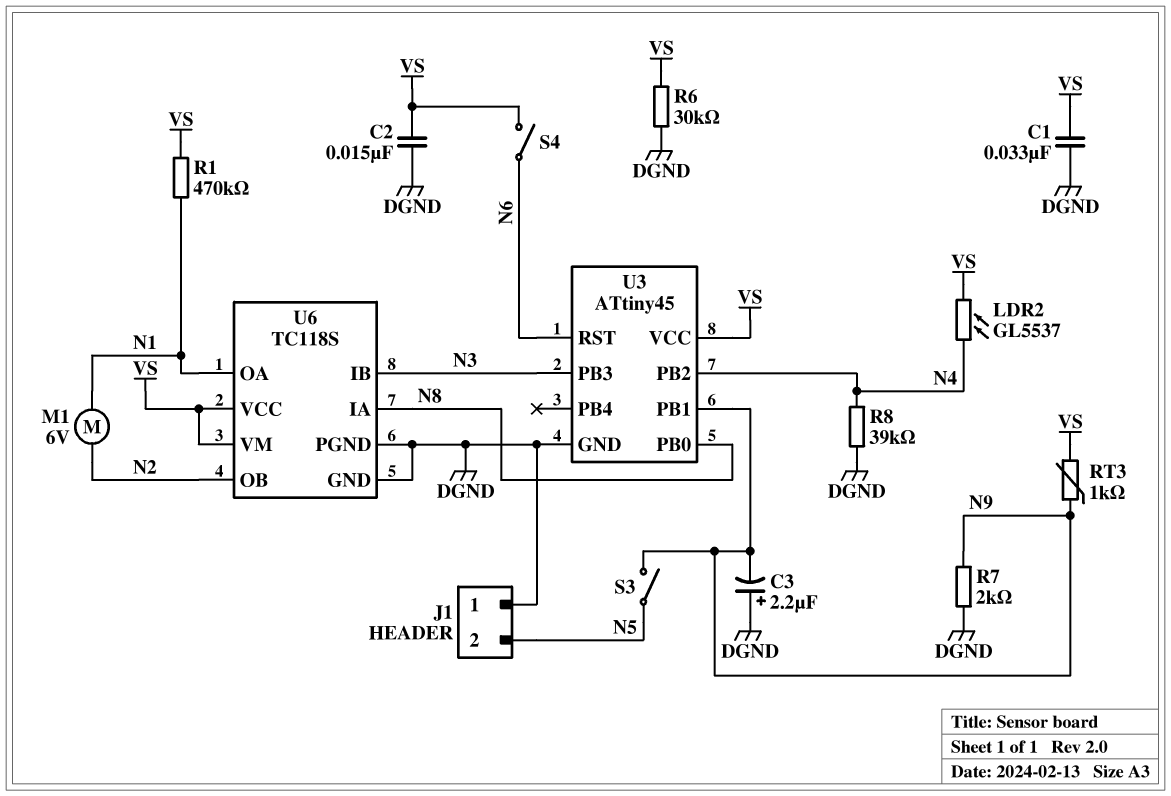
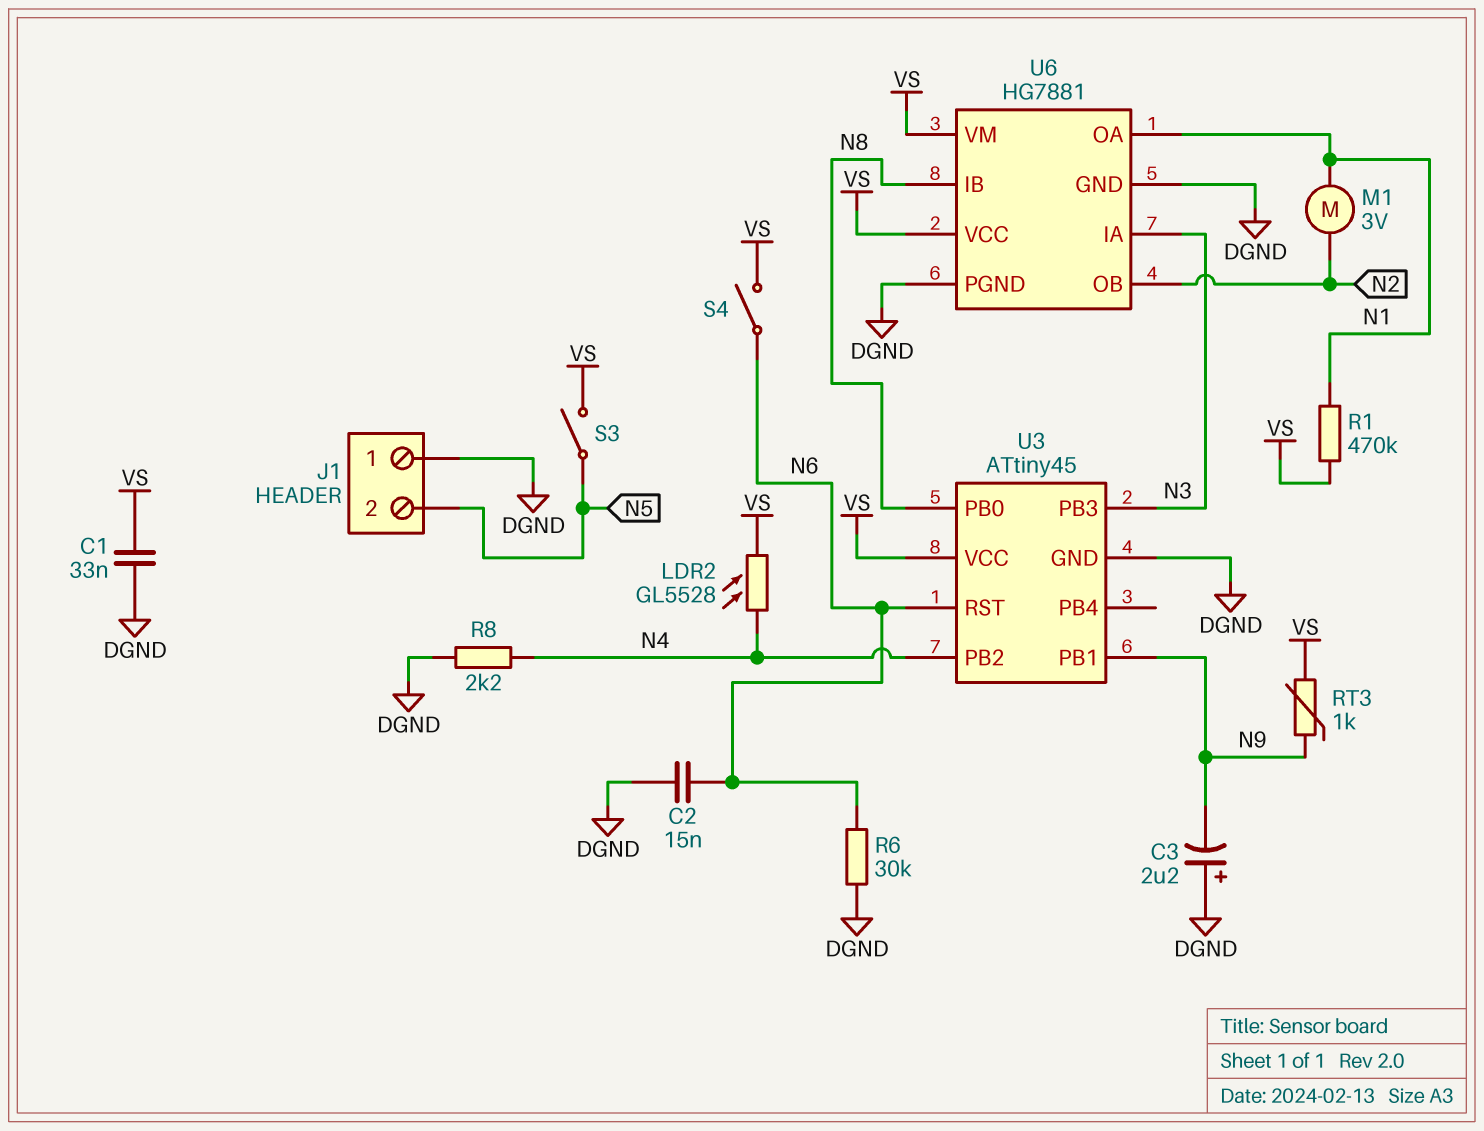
C2: 15nF (DGND, VS) -> 15nF (DGND, N6)
LDR2: GL5537 (N4, VS) -> GL5528 (N4, VS)
M1: motor 6V (N1, N2) -> motor 3V (N1, N2)
R6: 30k (DGND, VS) -> 30k (DGND, N6)
R7: 2k (DGND, N9) -> none
R8: 39k (DGND, N4) -> 2.2k (DGND, N4)
S3: switch (N5, N9) -> switch (N5, VS)
U6: TC118S -> HG7881
U6 pin IA: N8 -> N3
U6 pin IB: N3 -> N8

